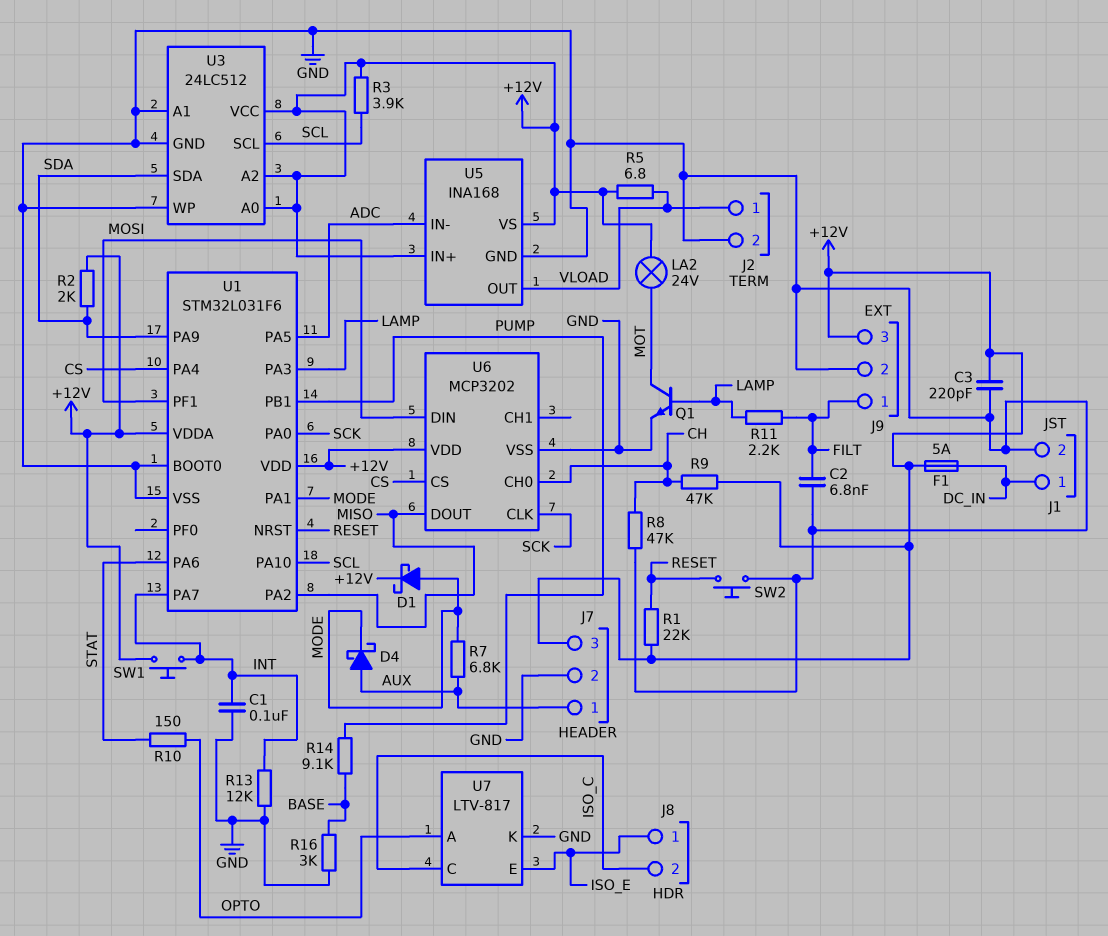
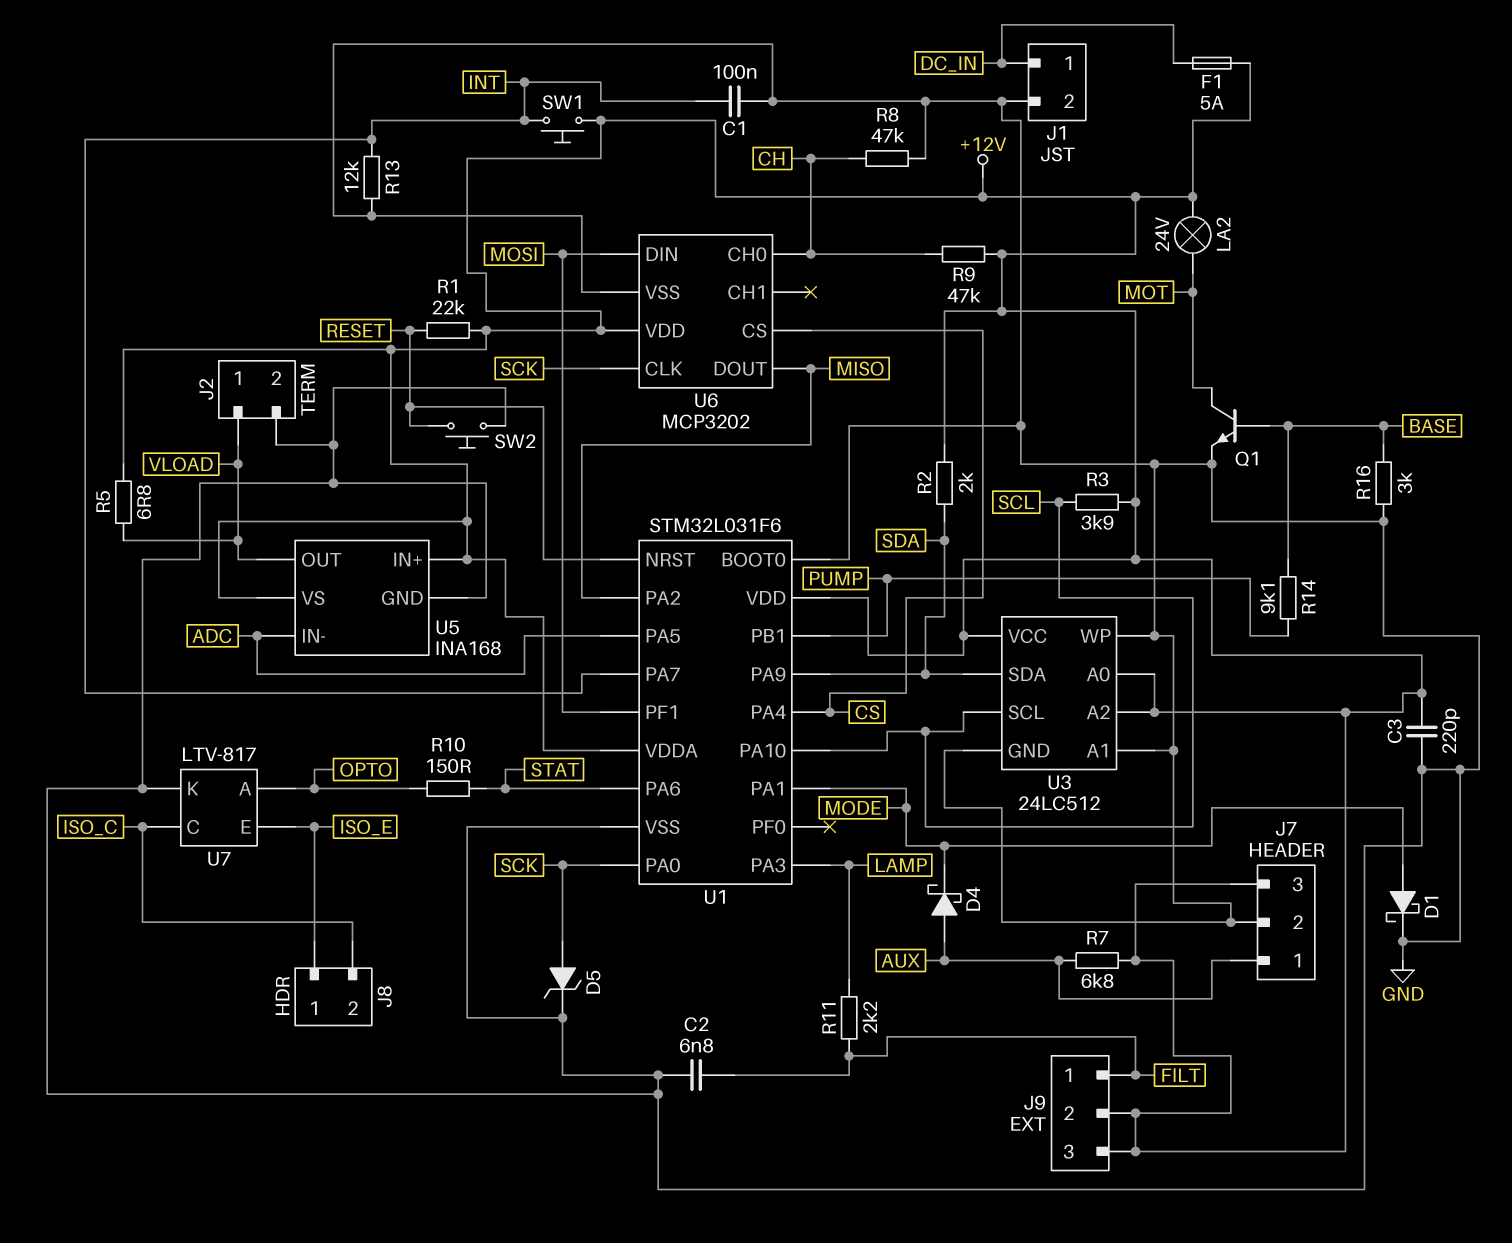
D1: schottky (A MODE, K +12V) -> schottky (A MODE, K GND)
D5: none -> zener (A SCK, K GND)
J9 pin 2: GND -> +12V
Q1: NPN (B LAMP, C MOT, E GND) -> NPN (B BASE, C MOT, E GND)
R7: 6.8k (AUX, MODE) -> 6.8k (+12V, AUX)

